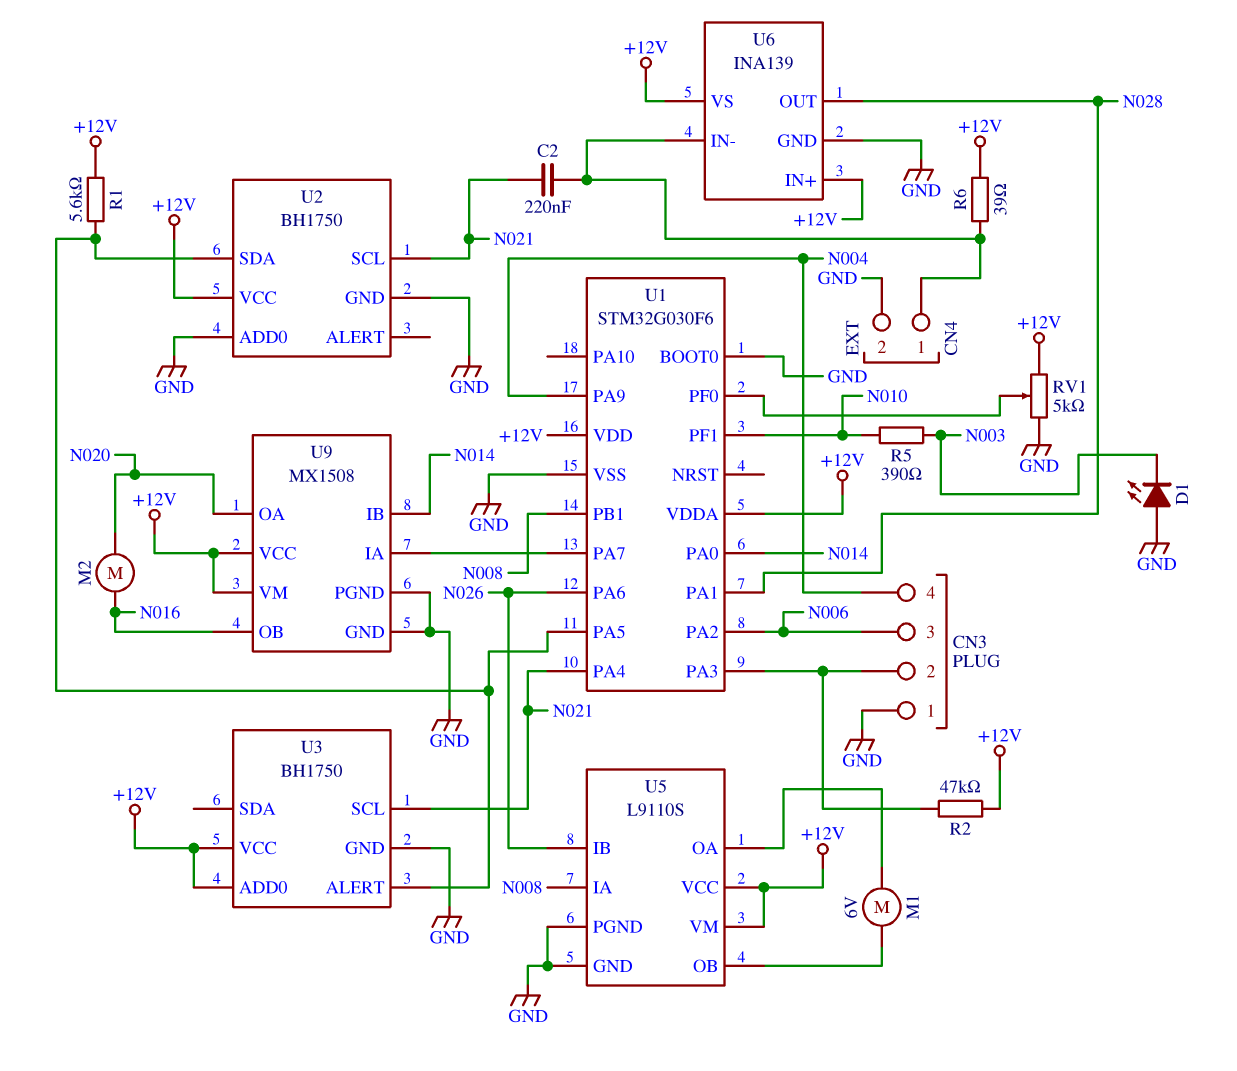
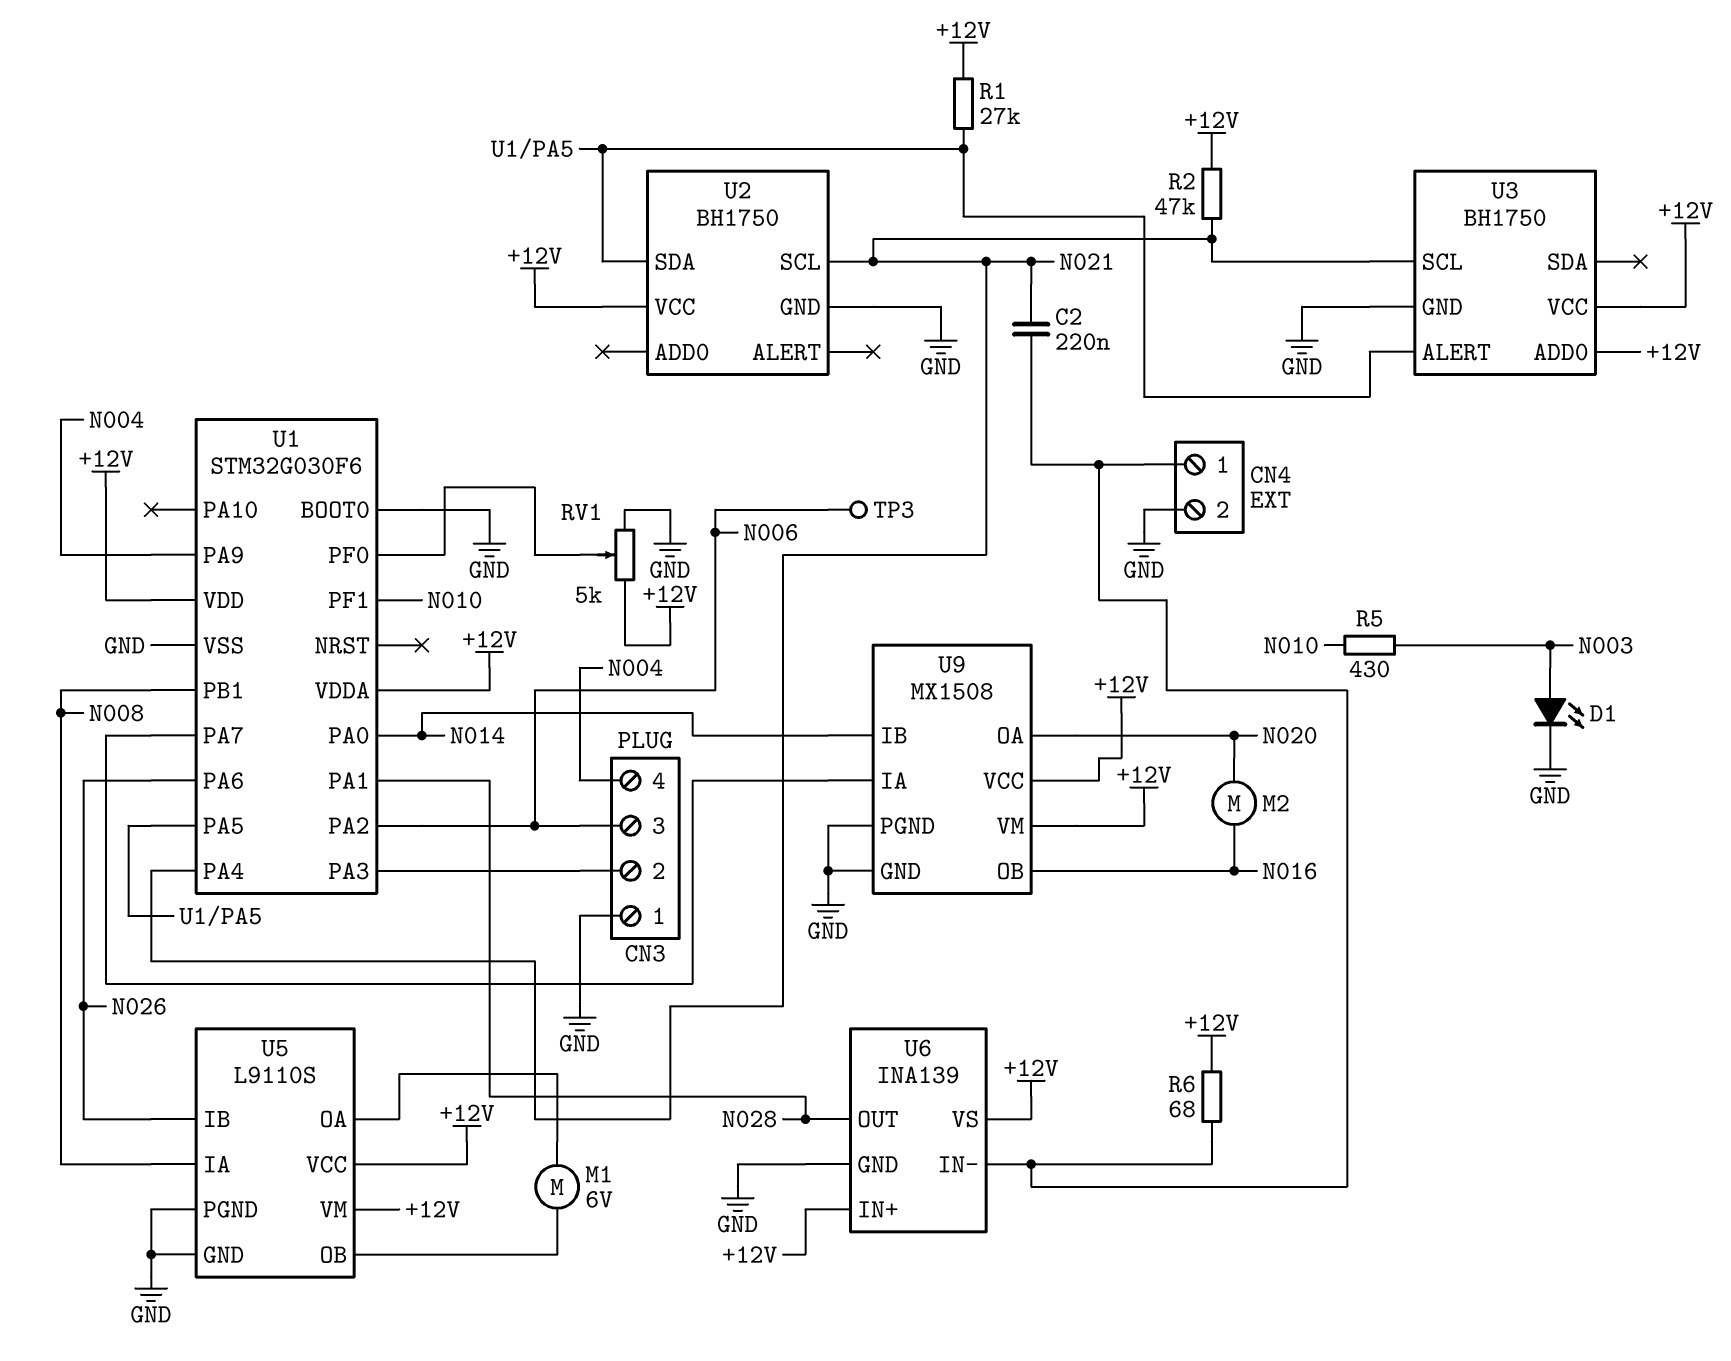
D1: LED (A GND, K N003) -> LED (A N003, K GND)
R1: 5.6k (+12V, U1/PA5) -> 27k (+12V, U1/PA5)
R2: 47k (+12V, CN3/2) -> 47k (+12V, N021)
R5: 390 (N003, N010) -> 430 (N003, N010)
R6: 39 (+12V, CN4/1) -> 68 (+12V, CN4/1)
TP3: none -> test point (N006)
U2 pin ADD0: GND -> none

